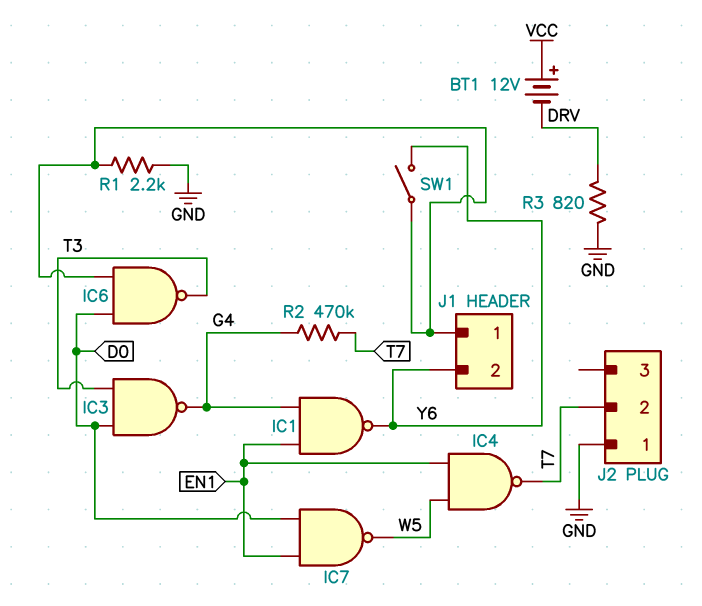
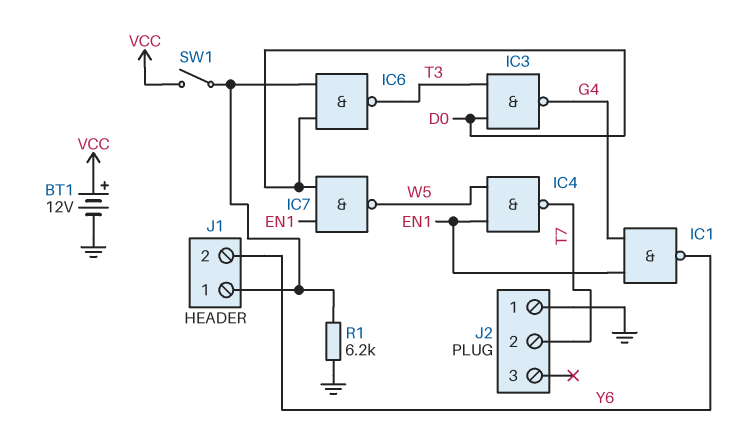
BT1: 12V (plus VCC, minus DRV) -> 12V (plus VCC, minus GND)
R1: 2.2k (GND, J1/1) -> 6.2k (GND, J1/1)
R2: 470k (G4, T7) -> none
R3: 820 (DRV, GND) -> none
SW1: switch (J1/1, Y6) -> switch (J1/1, VCC)

